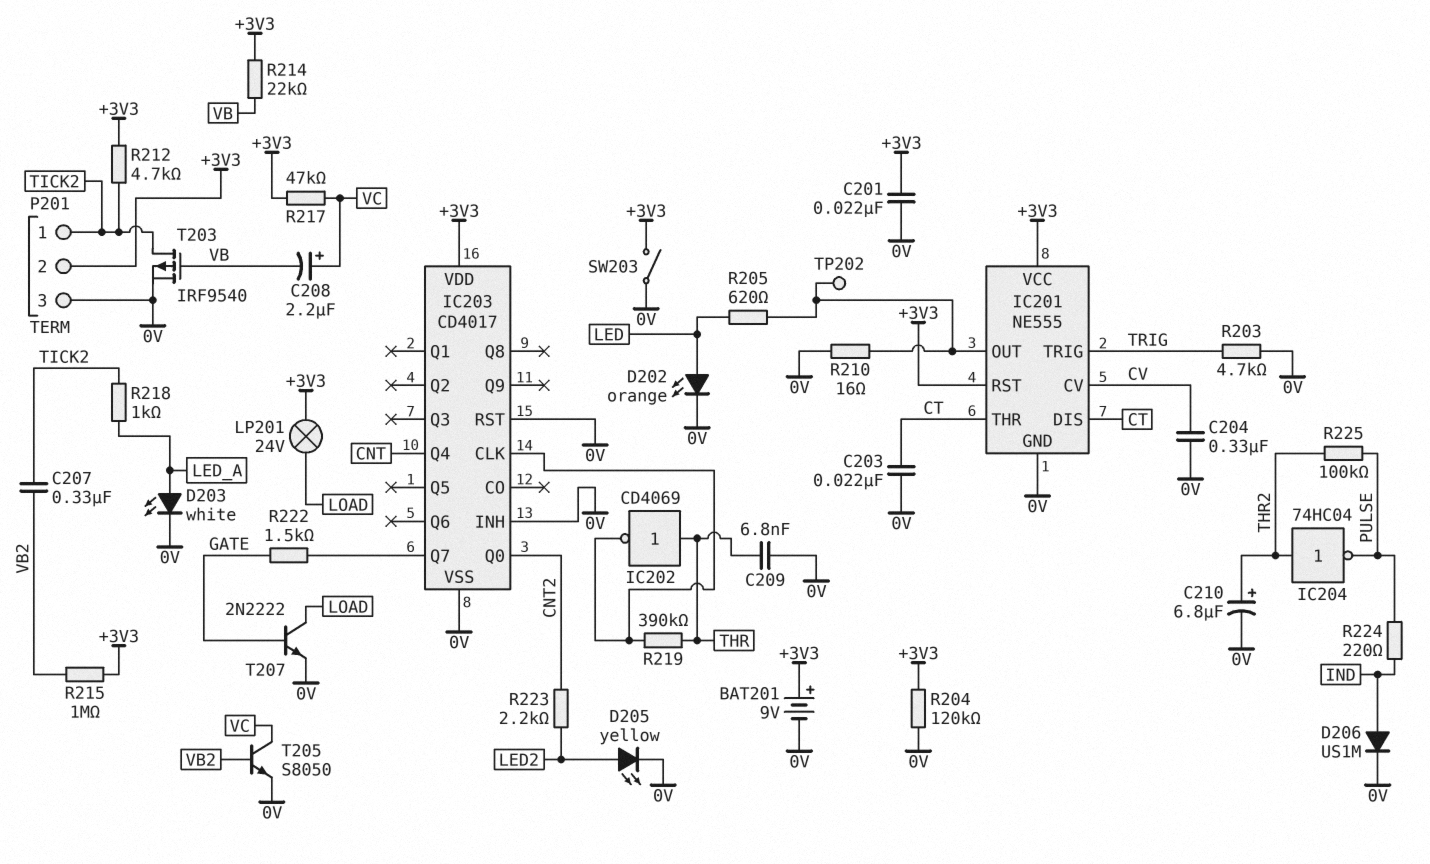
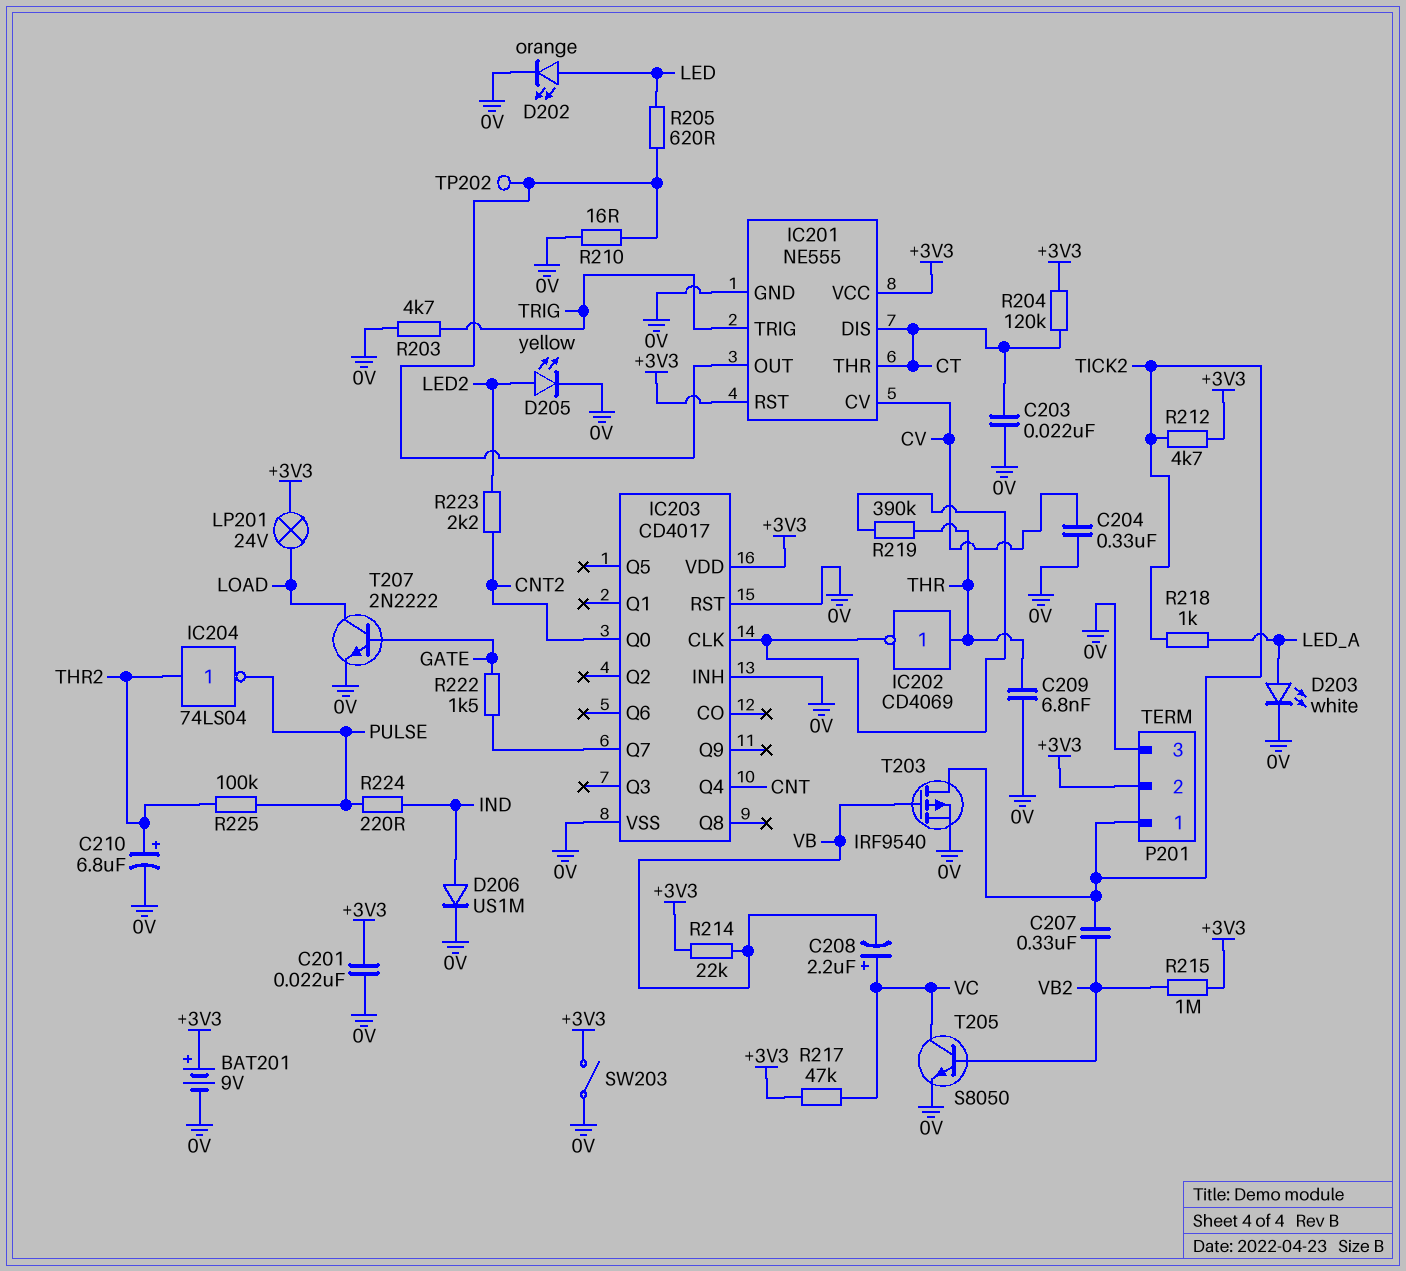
IC204: NOT 74HC04 (in THR2, out PULSE) -> NOT 74LS04 (in THR2, out PULSE)
R204: 120k (+3V3, 0V) -> 120k (+3V3, CT)

